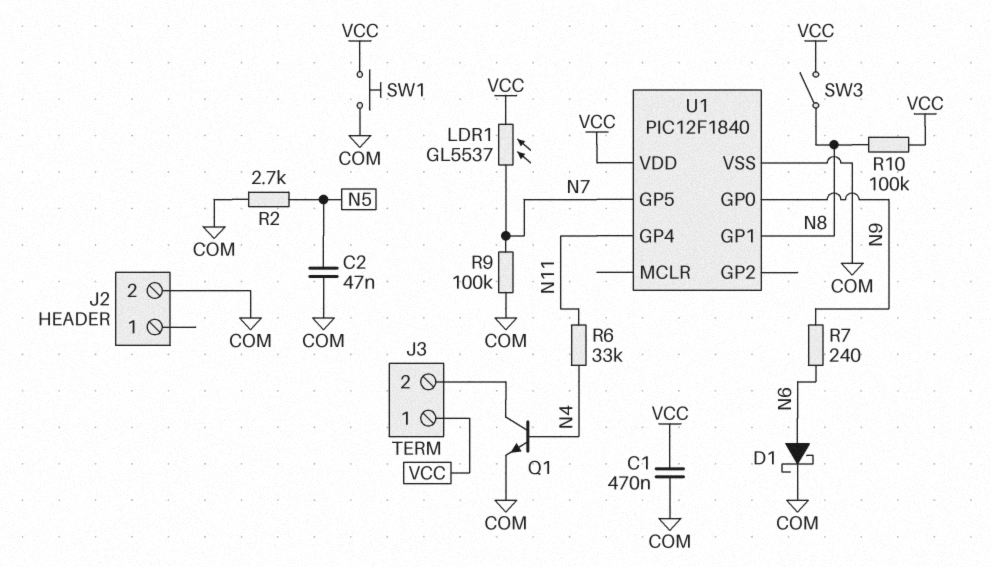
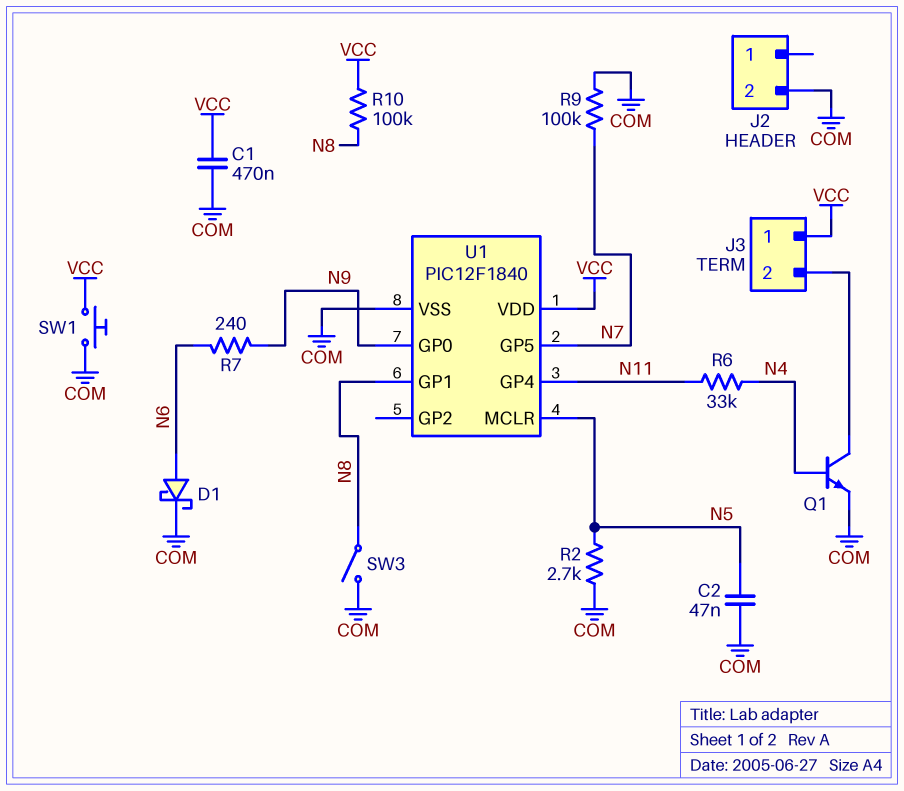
LDR1: GL5537 (N7, VCC) -> none
SW3: switch (N8, VCC) -> switch (COM, N8)
U1 pin MCLR: none -> N5

